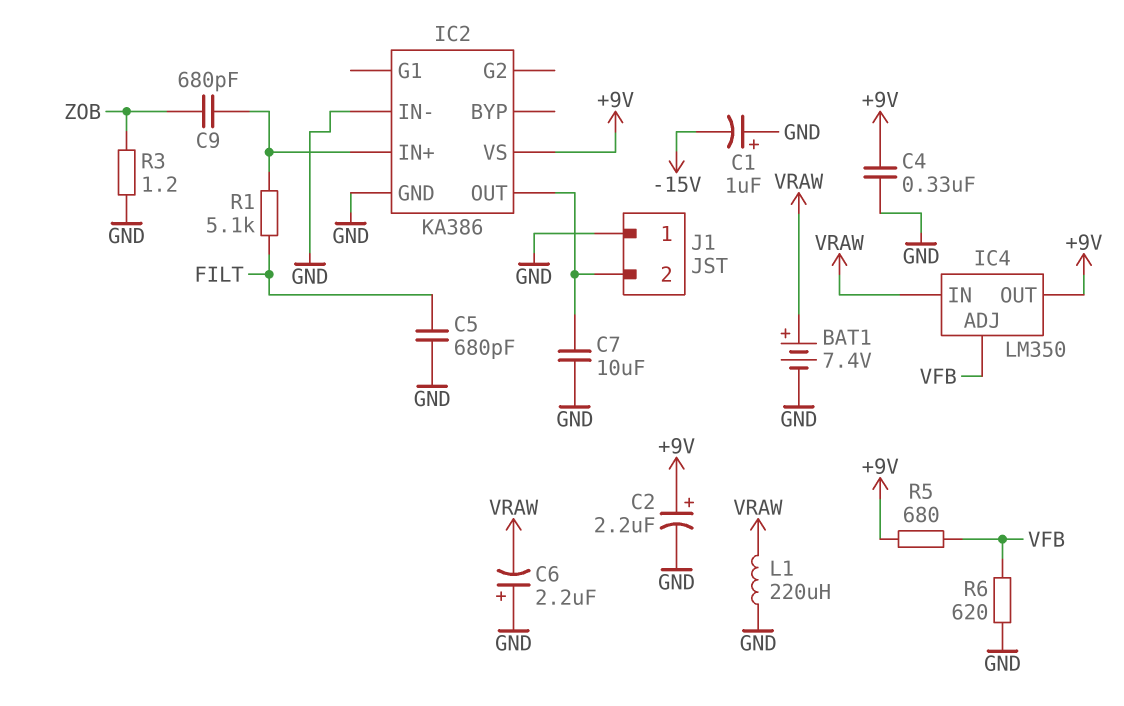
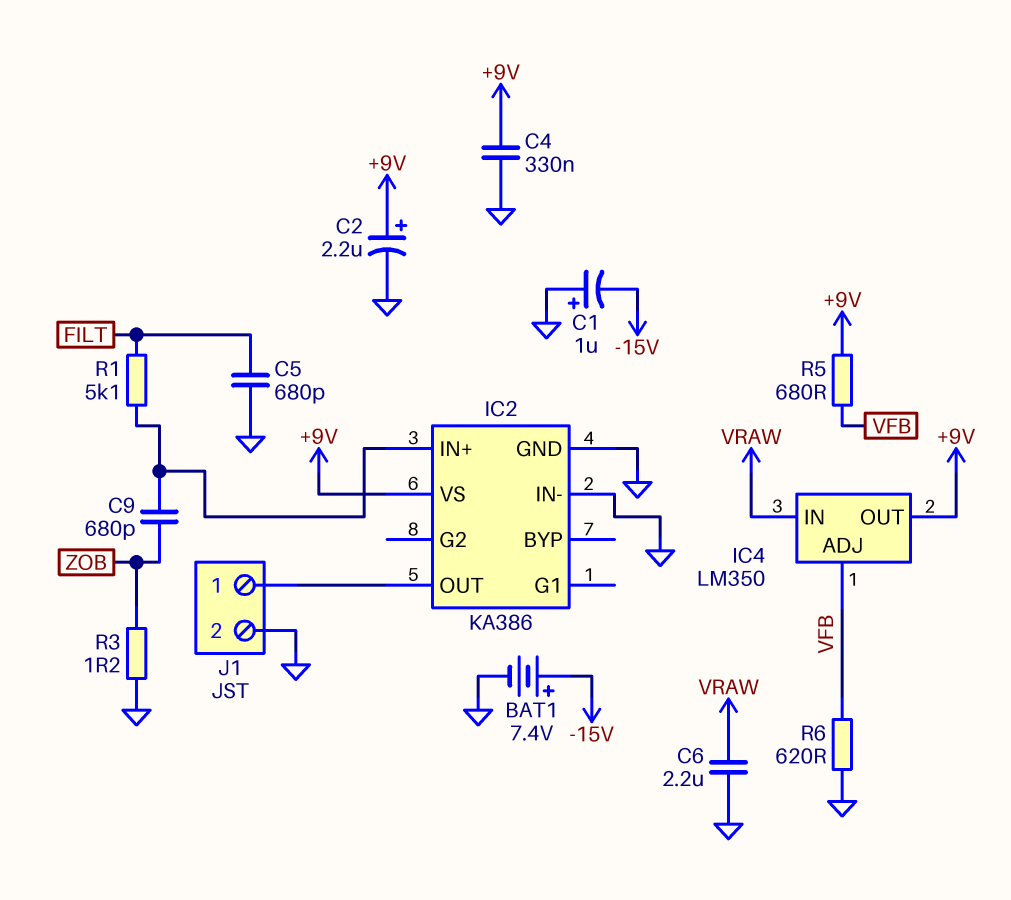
BAT1: 7.4V (plus VRAW, minus GND) -> 7.4V (plus -15V, minus GND)
C6: 2.2uF (plus GND, minus VRAW) -> 2.2uF (GND, VRAW)
C7: 10uF (GND, IC2/OUT) -> none
J1 pin 1: GND -> IC2/OUT
J1 pin 2: IC2/OUT -> GND
L1: 220uH (GND, VRAW) -> none

